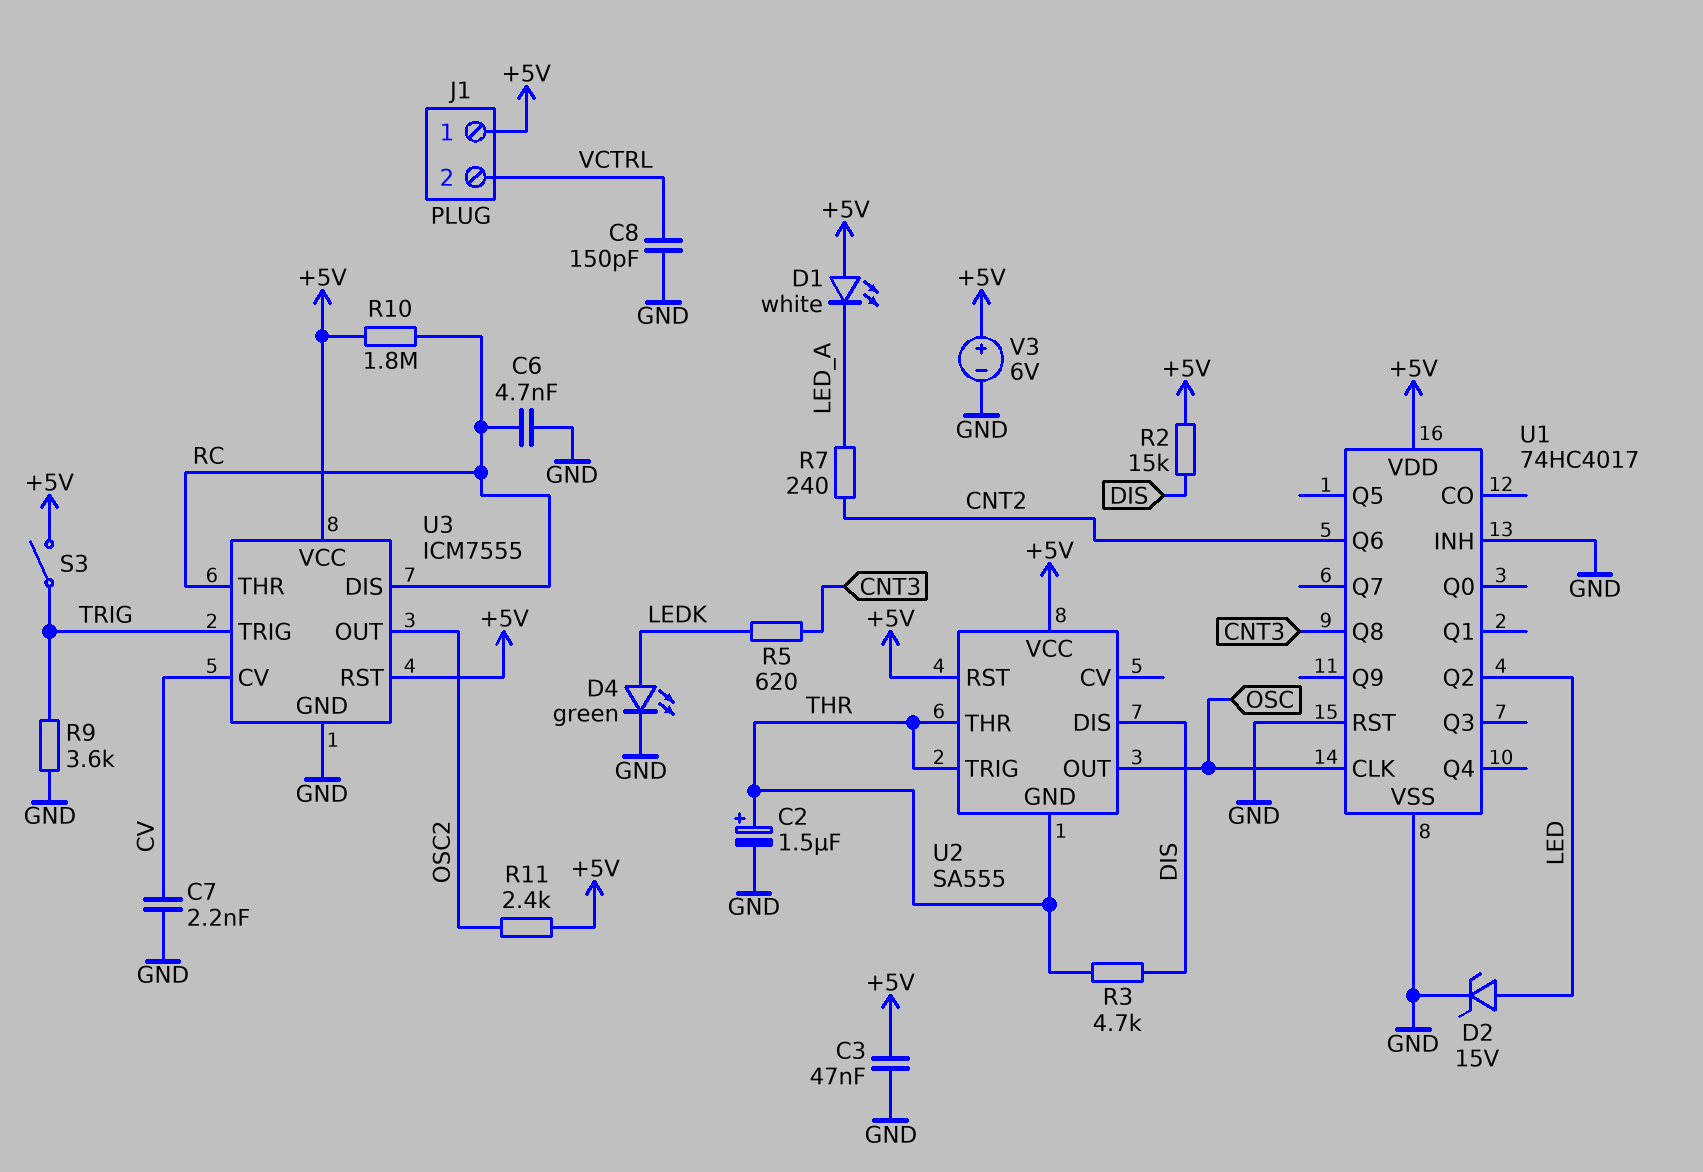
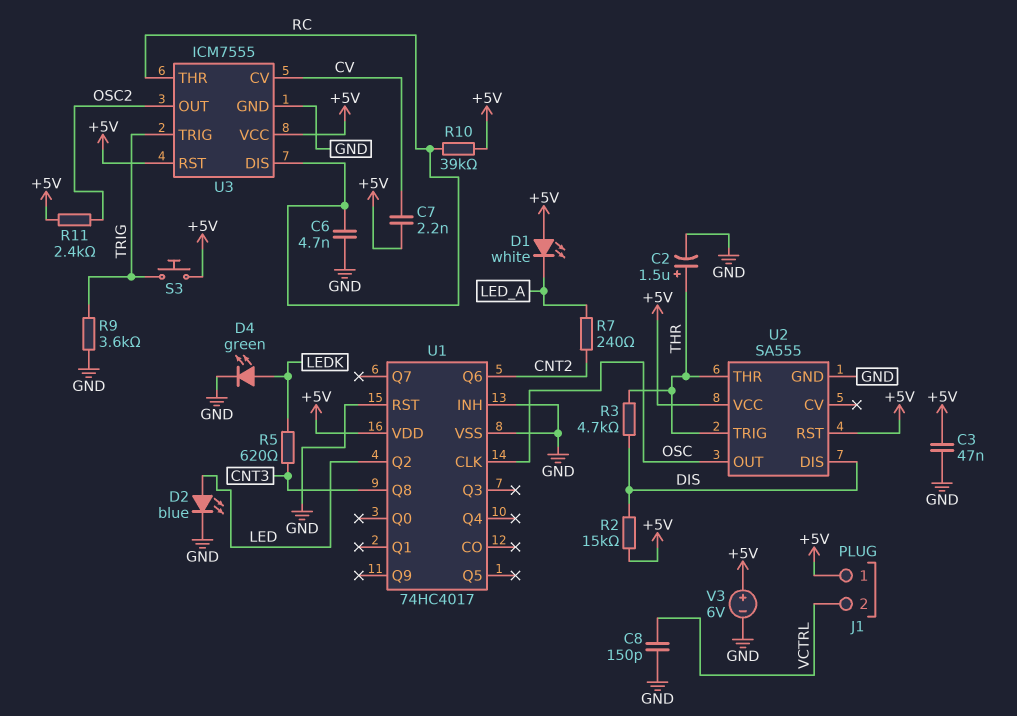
C7: 2.2nF (CV, GND) -> 2.2nF (+5V, CV)
D2: zener 15V (A LED, K GND) -> LED blue (A LED, K GND)
R10: 1.8M (+5V, RC) -> 39k (+5V, RC)
S3: switch (+5V, TRIG) -> button (+5V, TRIG)
U2 pin GND: THR -> GND

